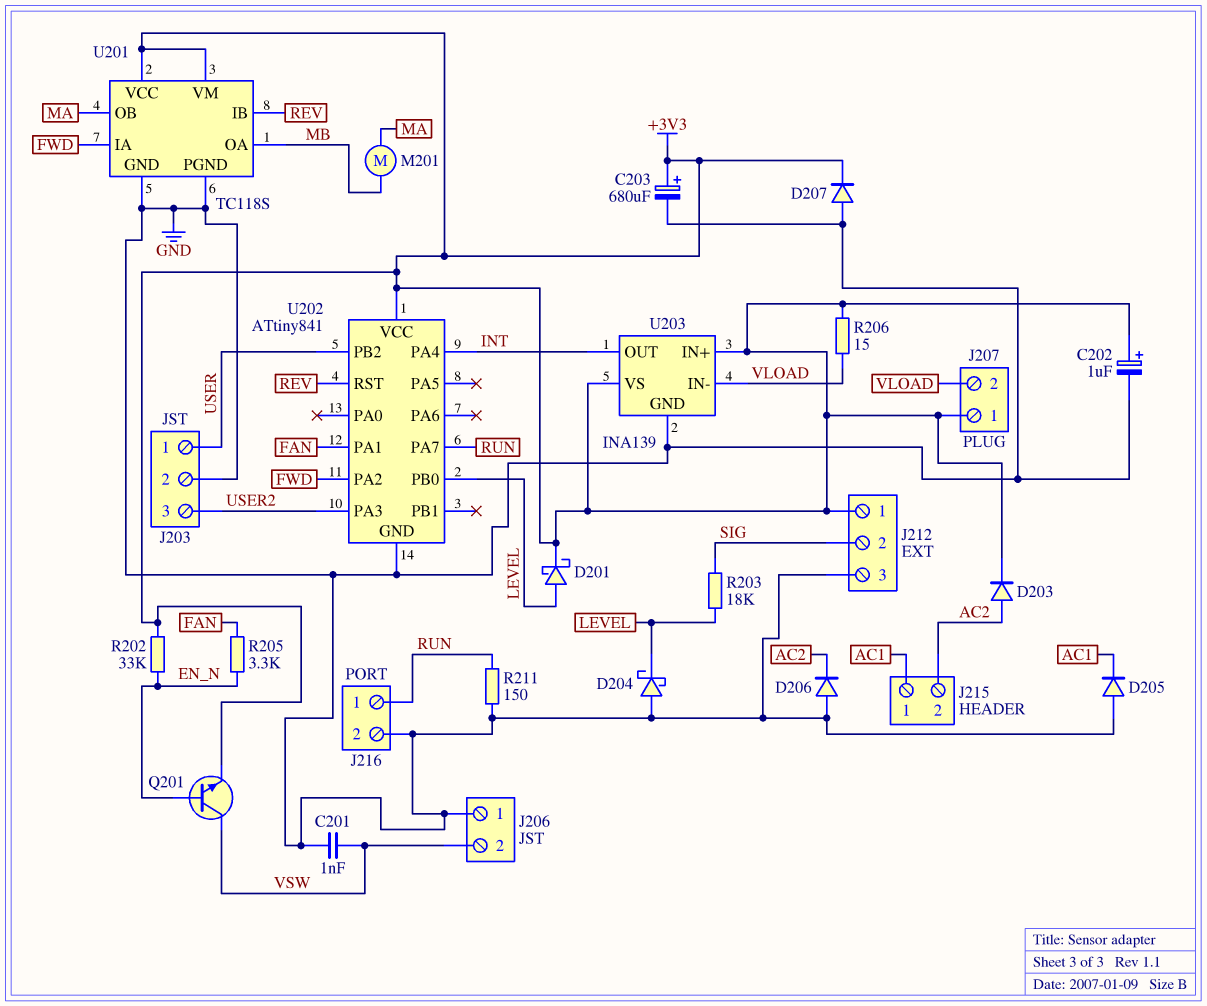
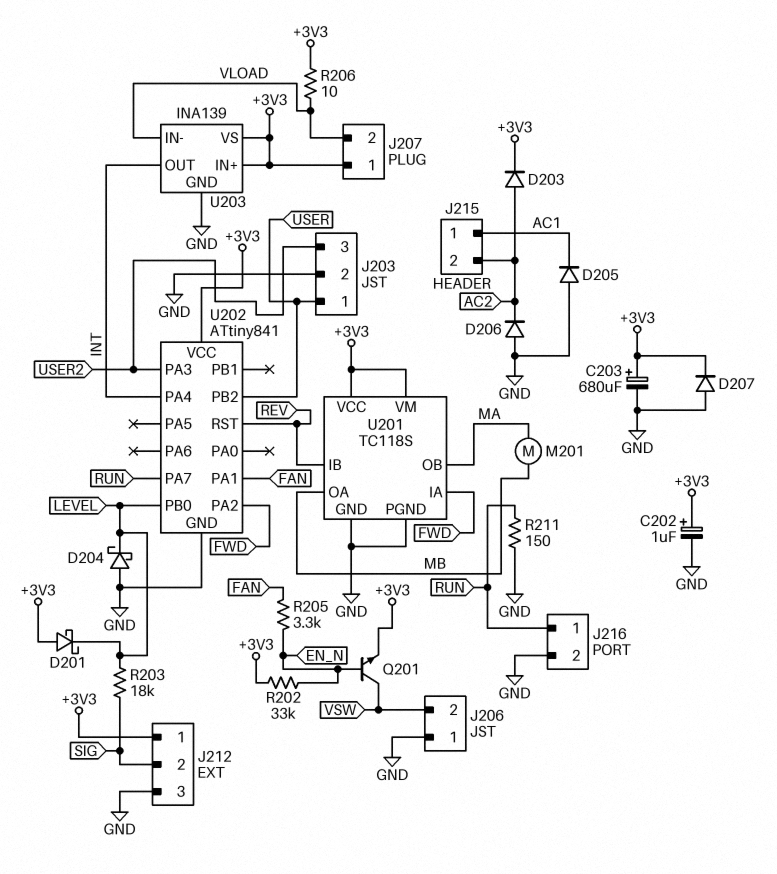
C201: 1nF (GND, VSW) -> none
D201: schottky (A LEVEL, K +3V3) -> schottky (A +3V3, K LEVEL)
R206: 15 (+3V3, VLOAD) -> 10 (+3V3, VLOAD)

